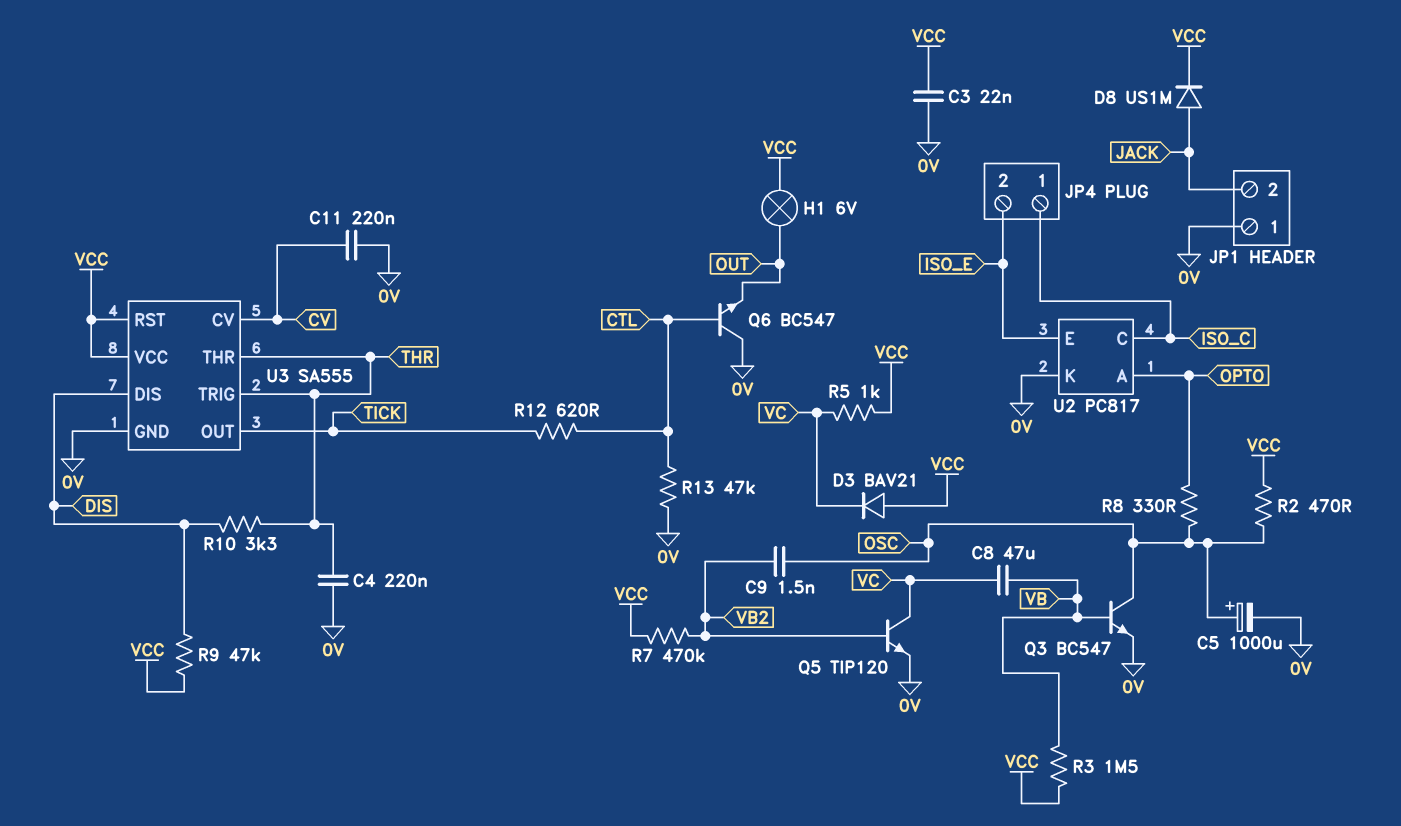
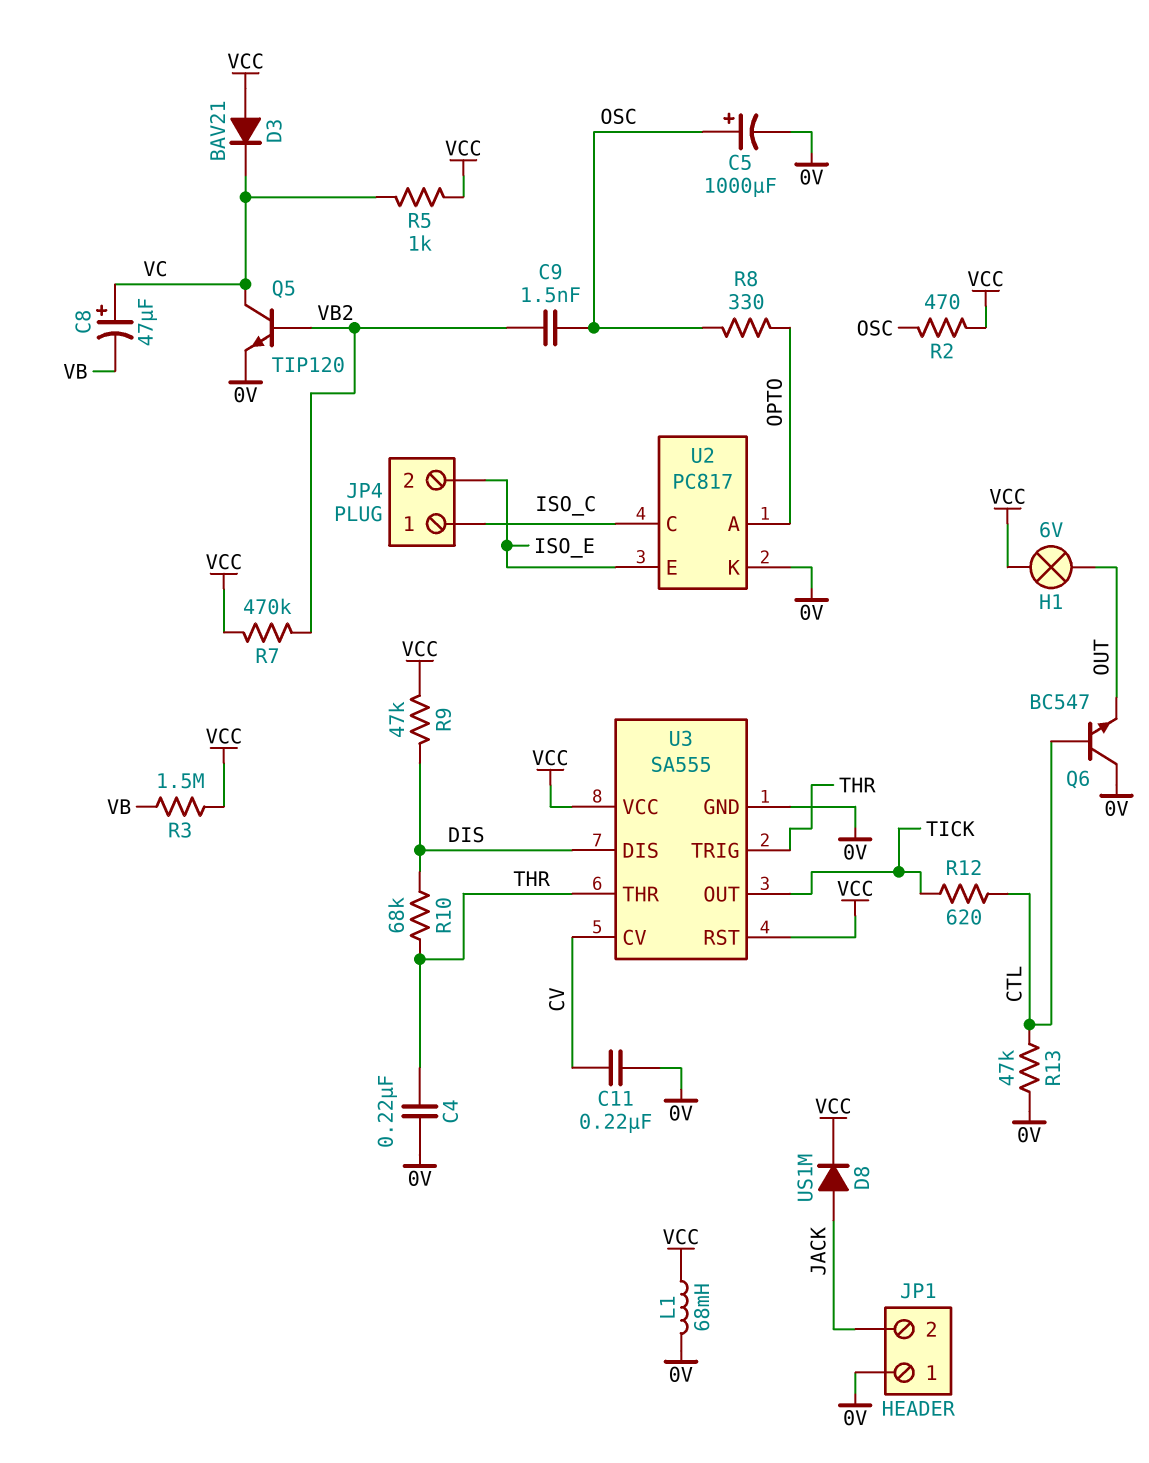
C3: 22nF (0V, VCC) -> none
C8: 47uF (VB, VC) -> 47uF (plus VC, minus VB)
L1: none -> 68mH (0V, VCC)
Q3: NPN BC547 (B VB, C OSC, E 0V) -> none
R10: 3.3k (DIS, THR) -> 68k (DIS, THR)

